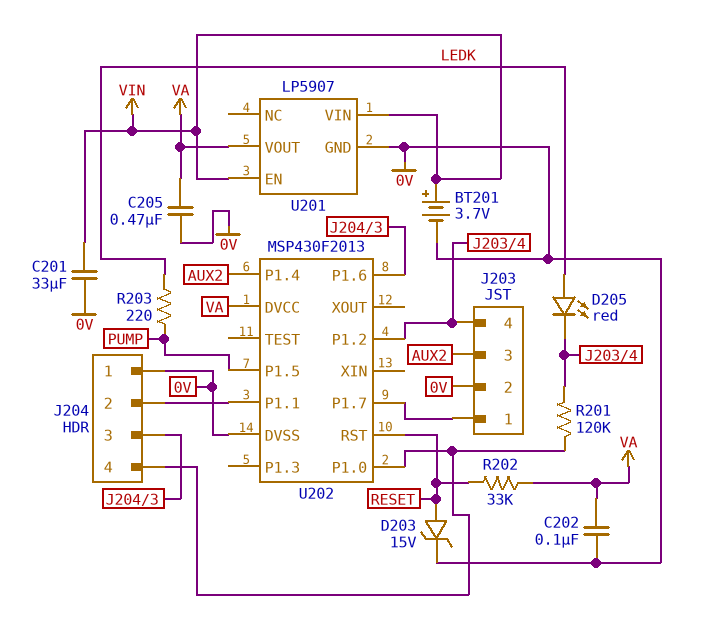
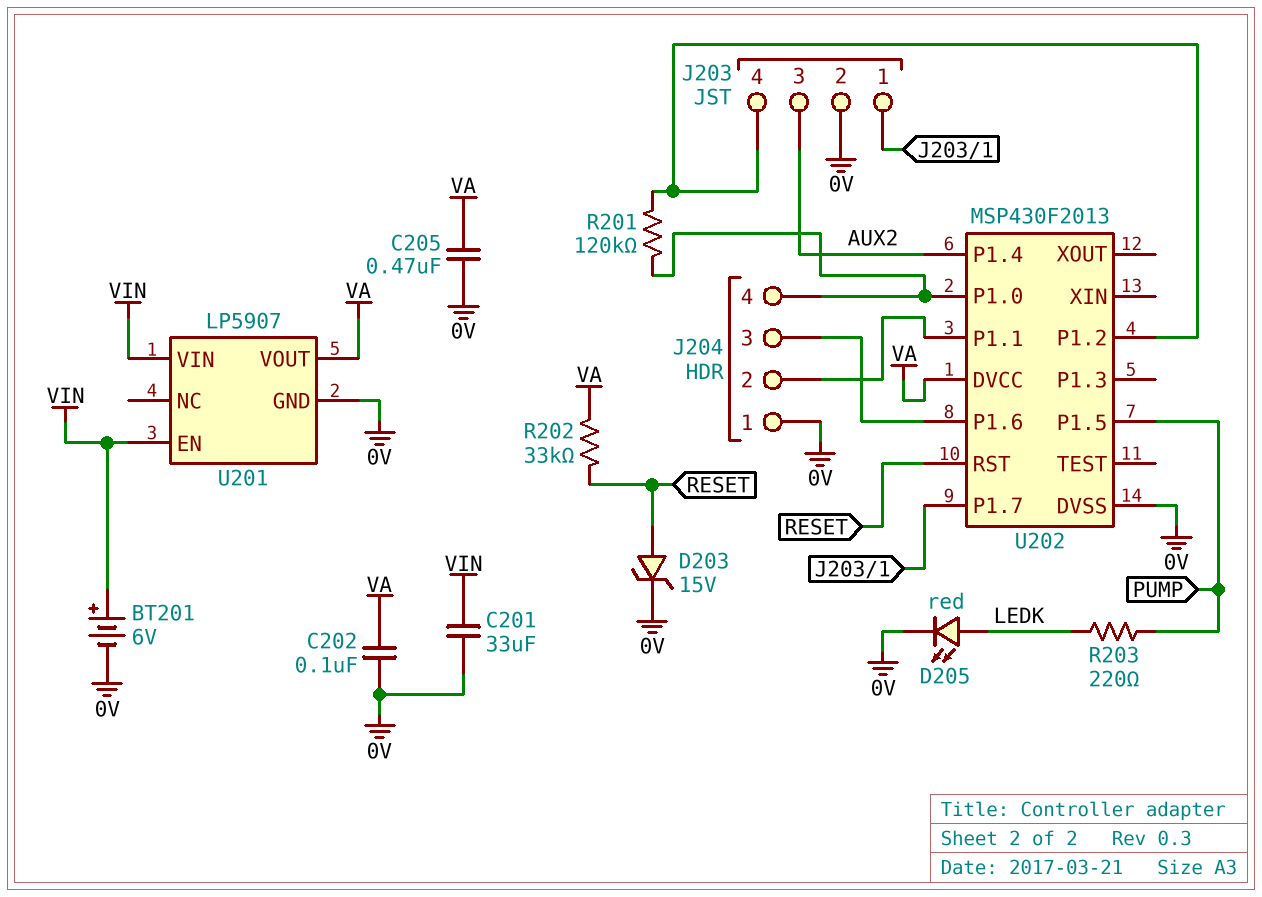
BT201: 3.7V (plus VIN, minus 0V) -> 6V (plus VIN, minus 0V)
D205: LED red (A LEDK, K J203/4) -> LED red (A LEDK, K 0V)

